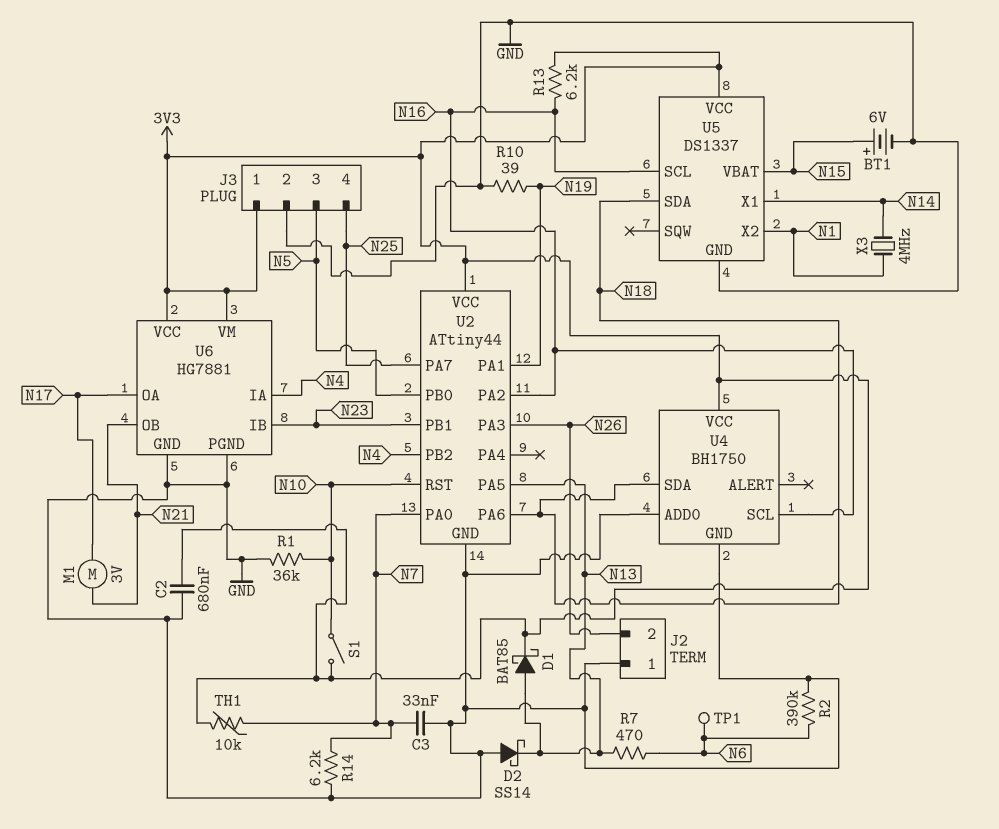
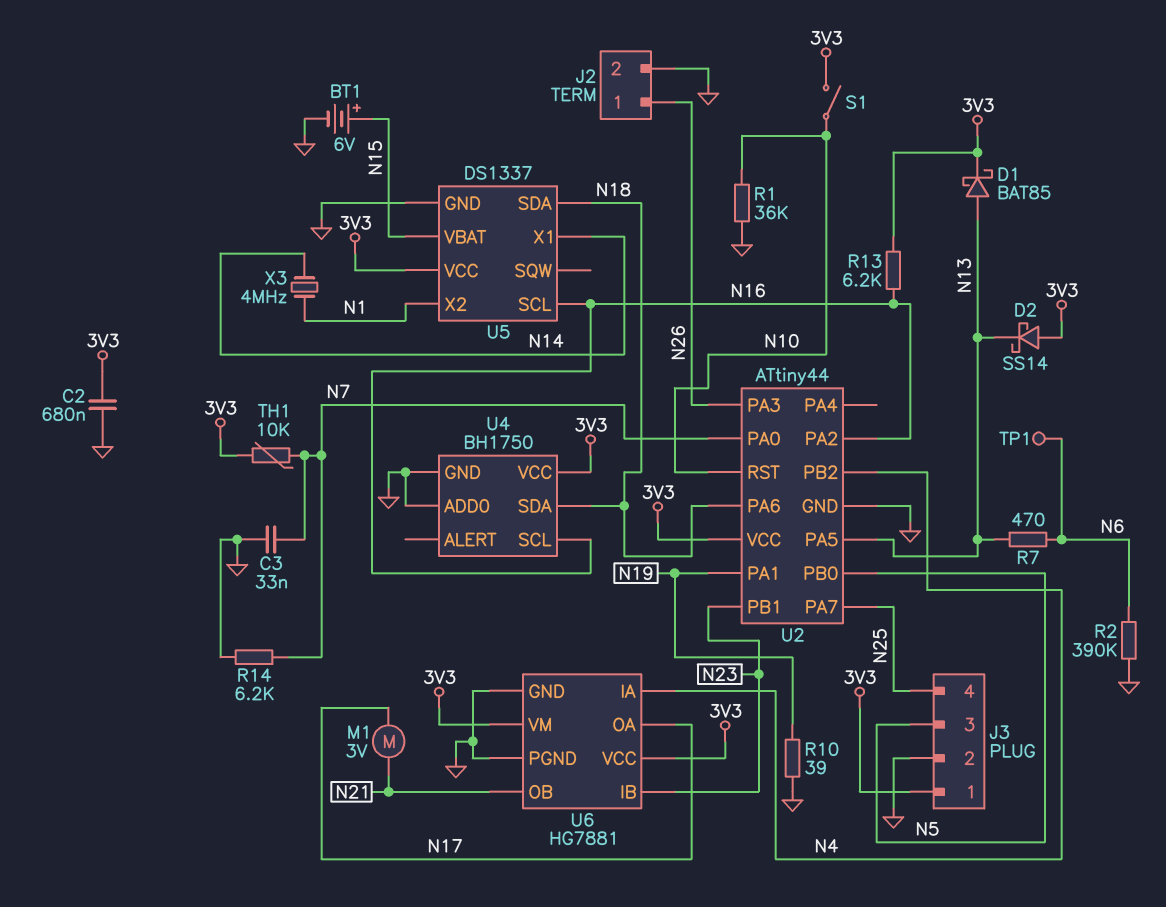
D2: schottky SS14 (A GND, K N13) -> schottky SS14 (A 3V3, K N13)
J2 pin 1: GND -> N26
J2 pin 2: N26 -> GND

